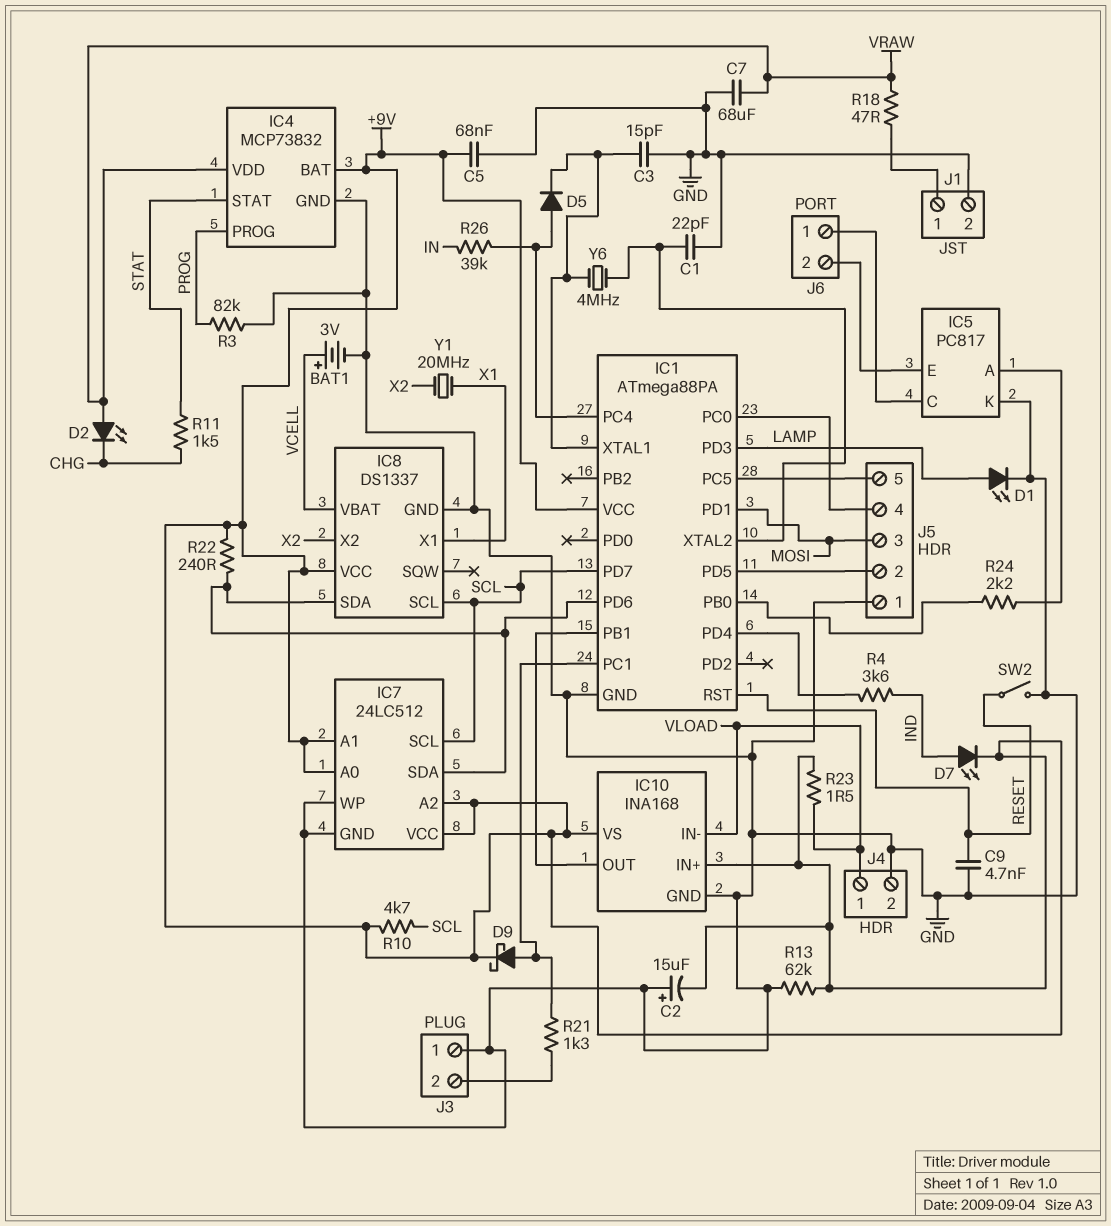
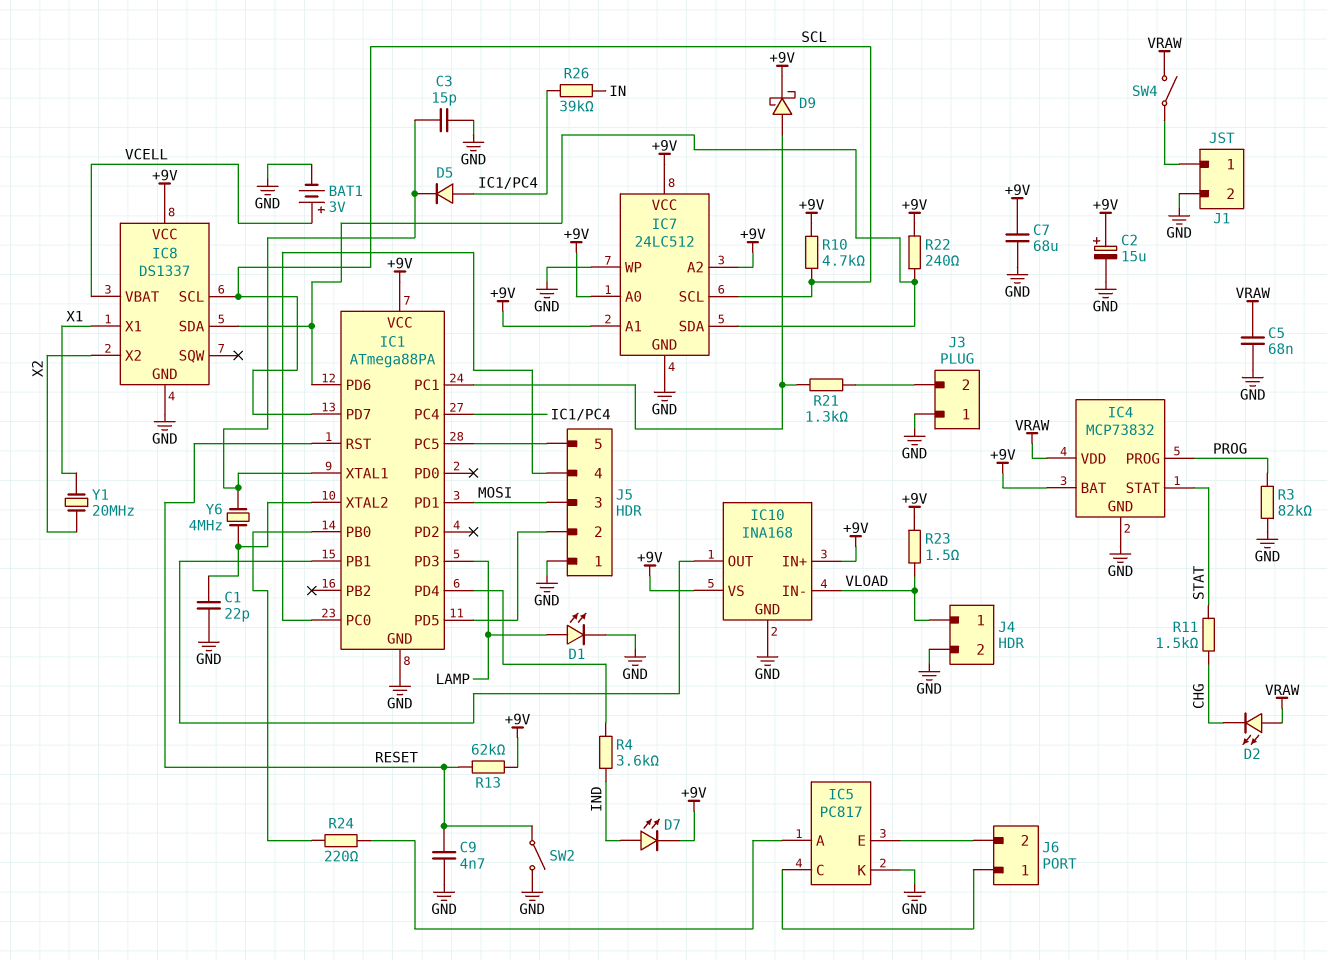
C2: 15uF (plus GND, minus +9V) -> 15uF (plus +9V, minus GND)
C5: 68nF (+9V, GND) -> 68nF (GND, VRAW)
C7: 68uF (GND, VRAW) -> 68uF (+9V, GND)
R13: 62k (+9V, GND) -> 62k (+9V, RESET)
R18: 47 (J1/1, VRAW) -> none
R24: 2.2k (IC1/PB0, IC5/A) -> 220 (IC1/PB0, IC5/A)
SW4: none -> switch (J1/1, VRAW)

